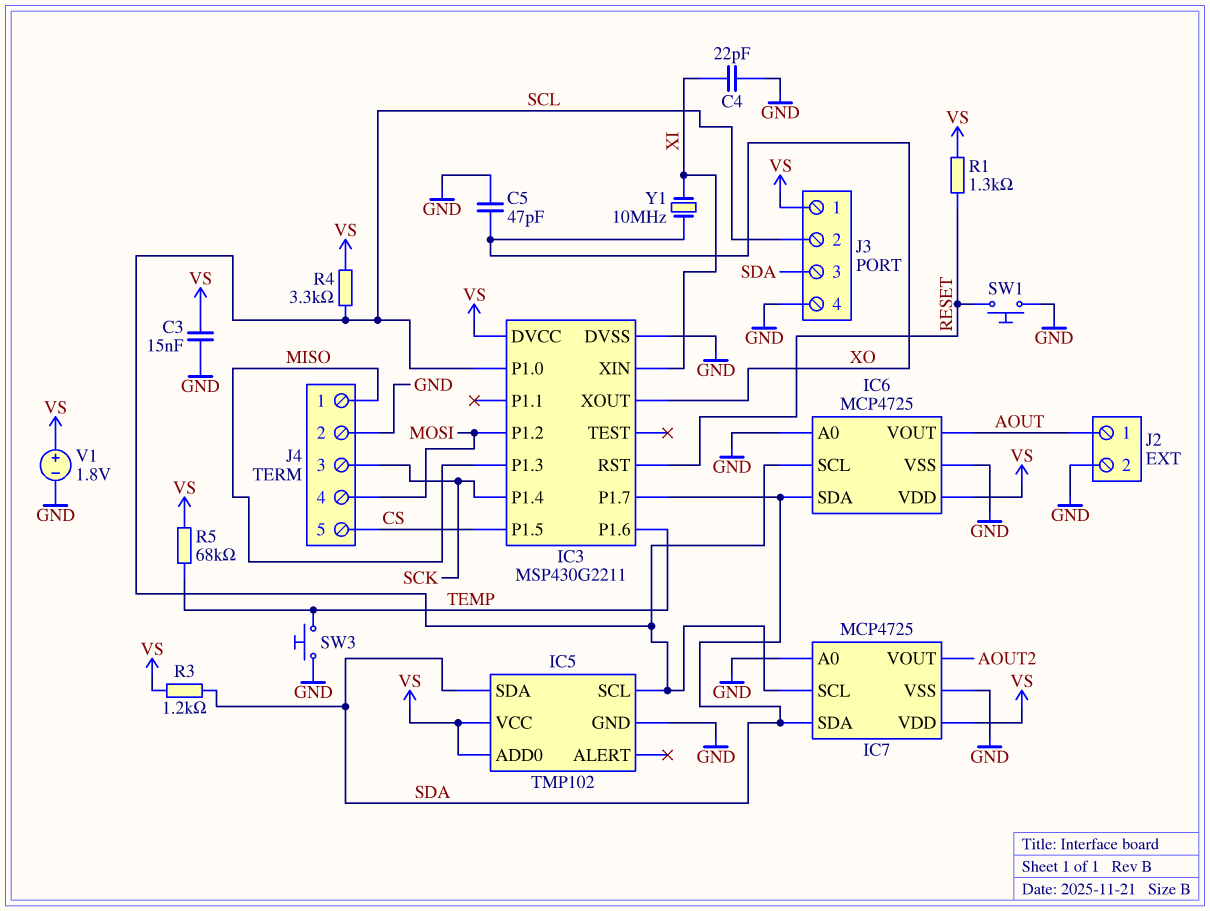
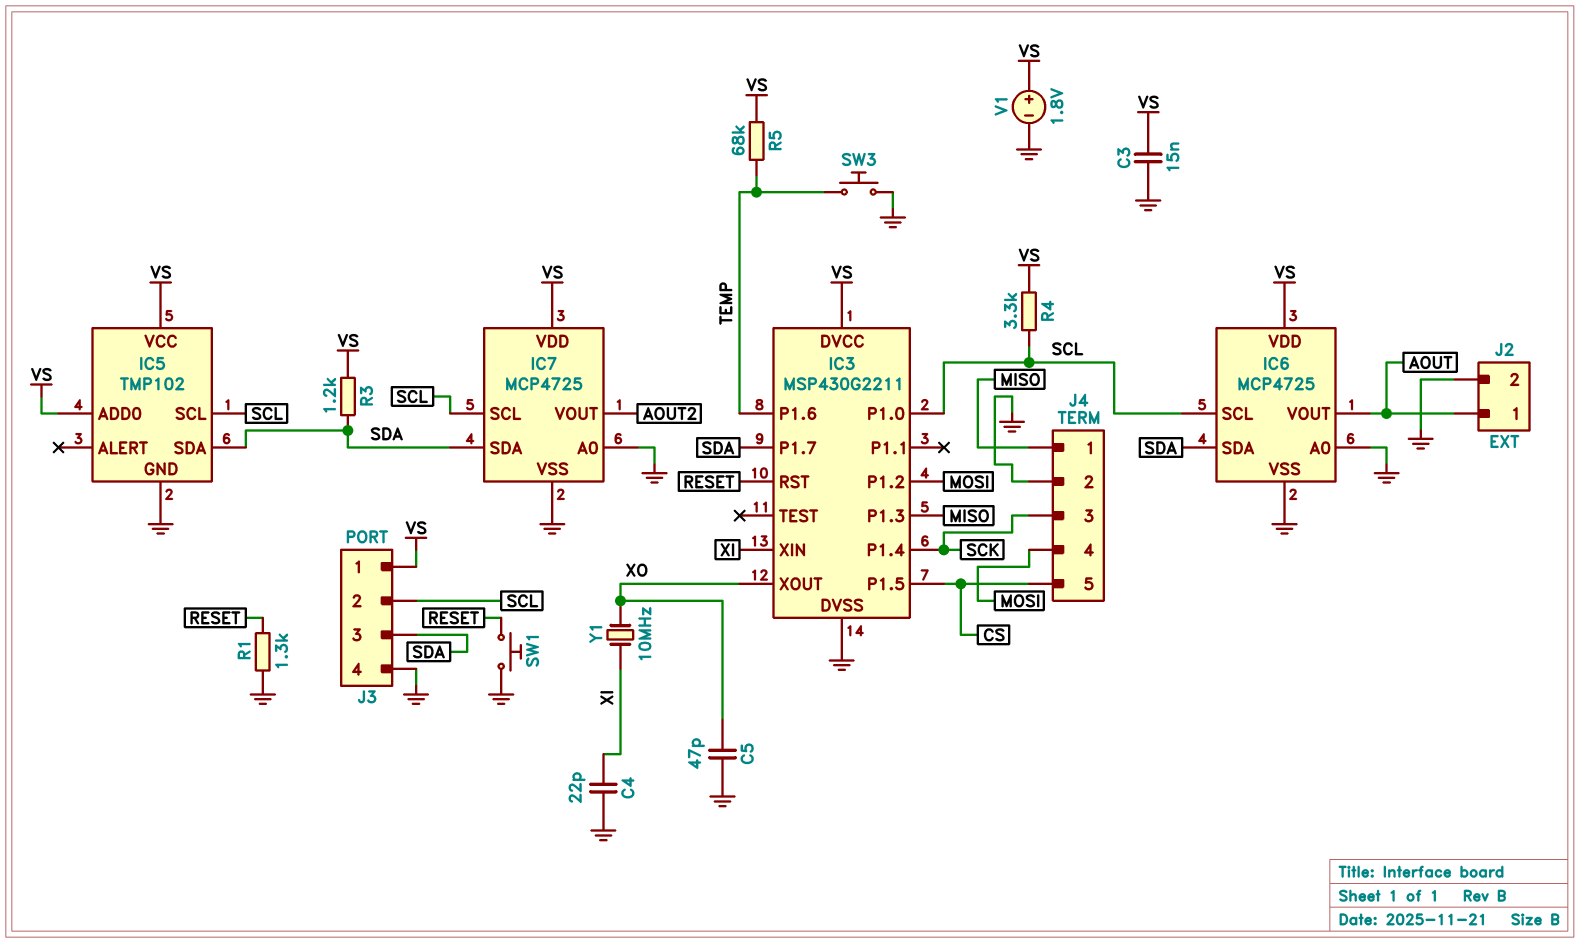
R1: 1.3k (RESET, VS) -> 1.3k (GND, RESET)

